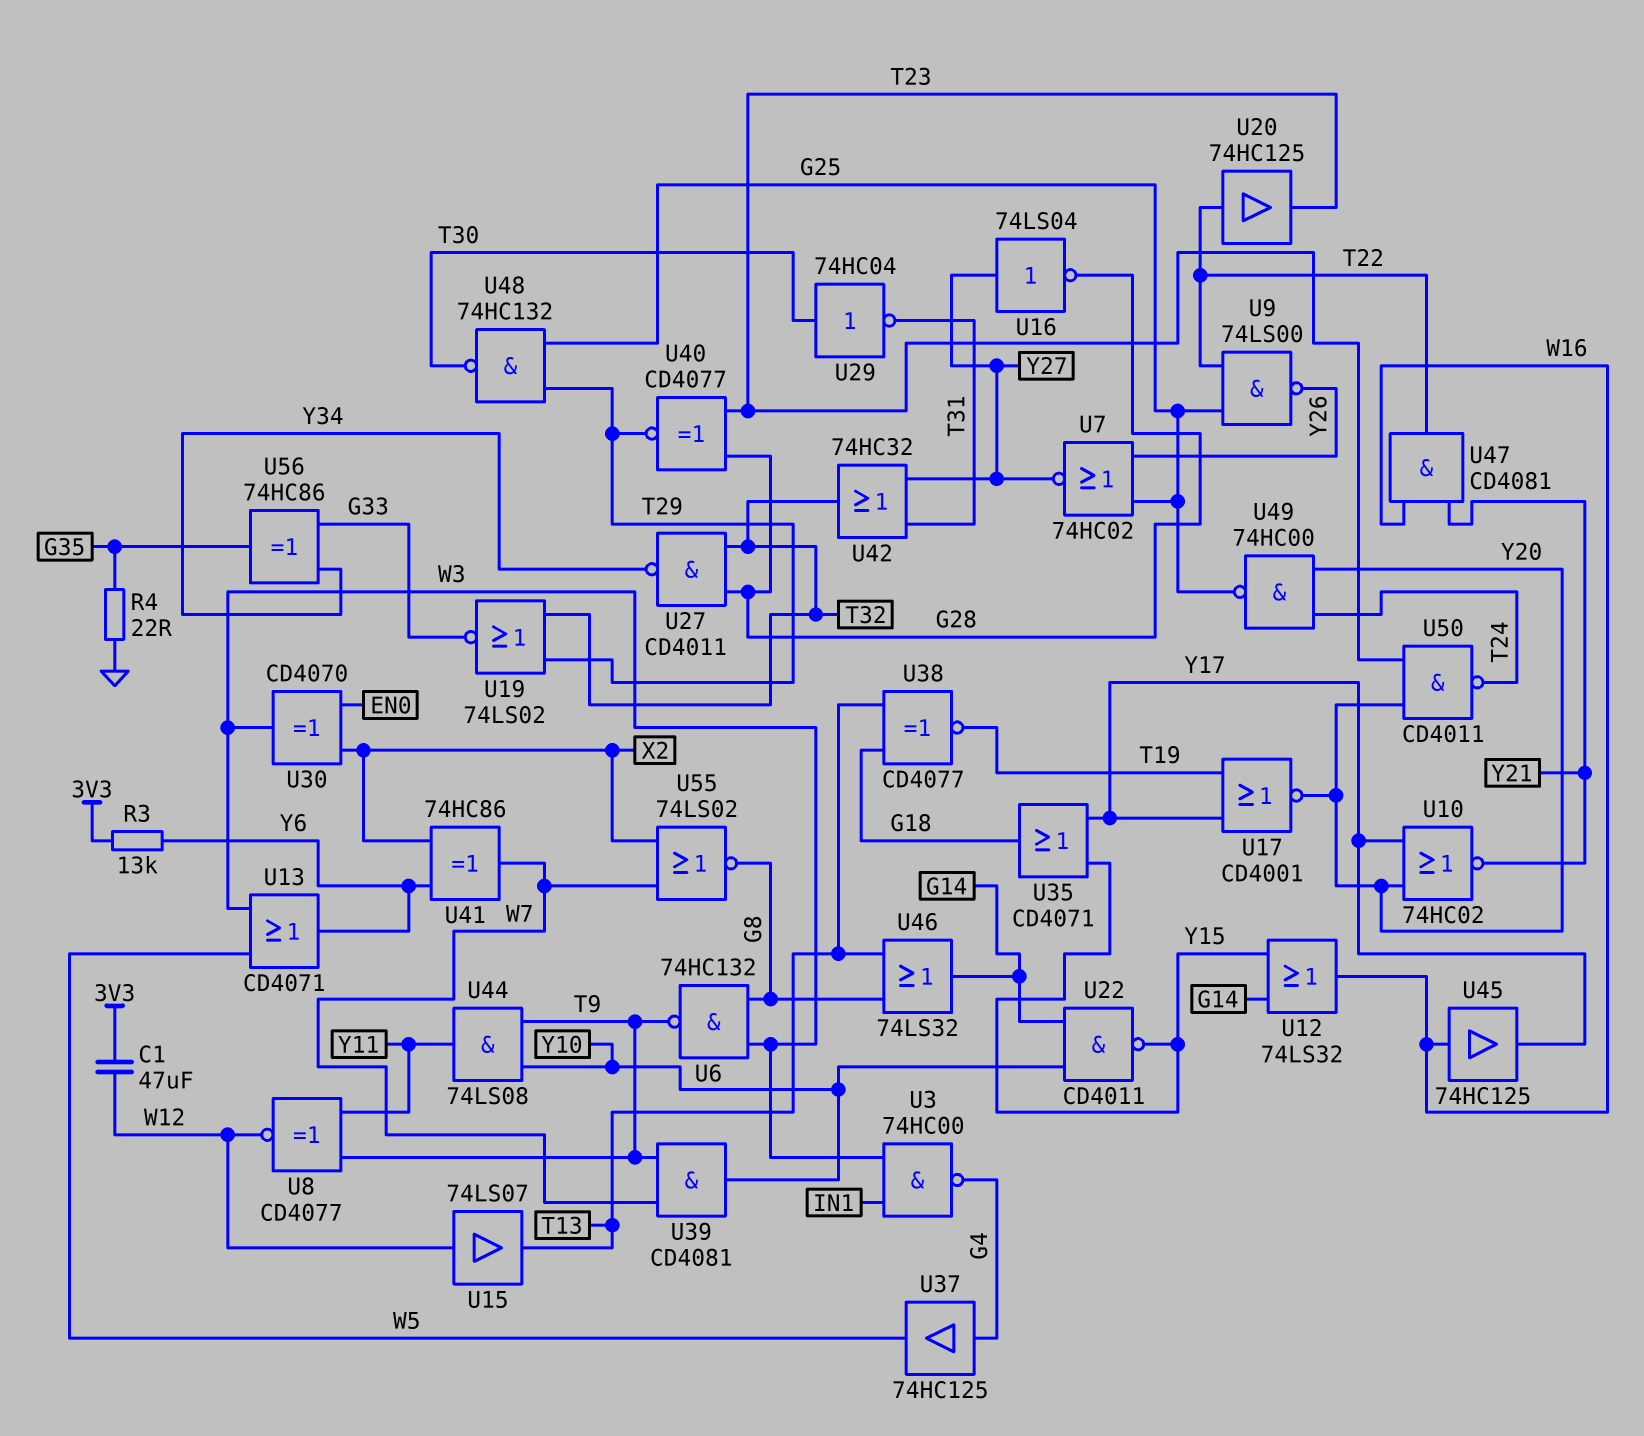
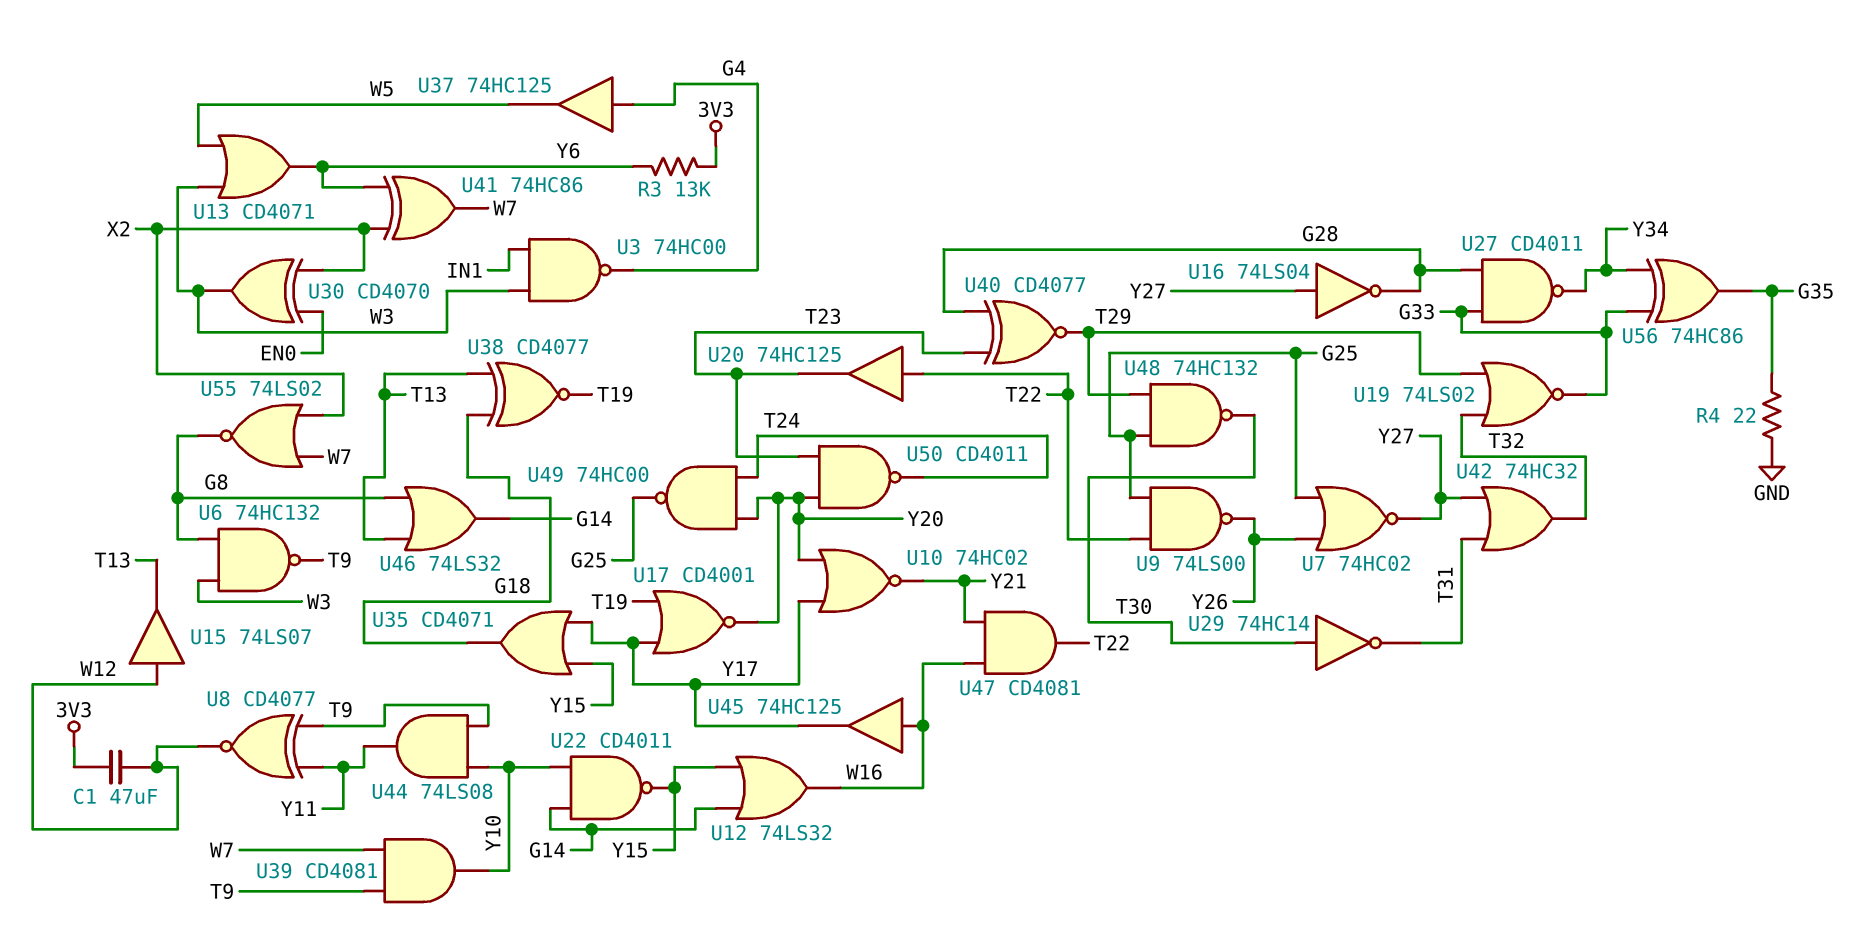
U27: NAND CD4011 (in G28, in T32, out Y34) -> NAND CD4011 (in G28, in G33, out Y34)
U29: NOT 74HC04 (in T30, out T31) -> NOT 74HC14 (in T30, out T31)

